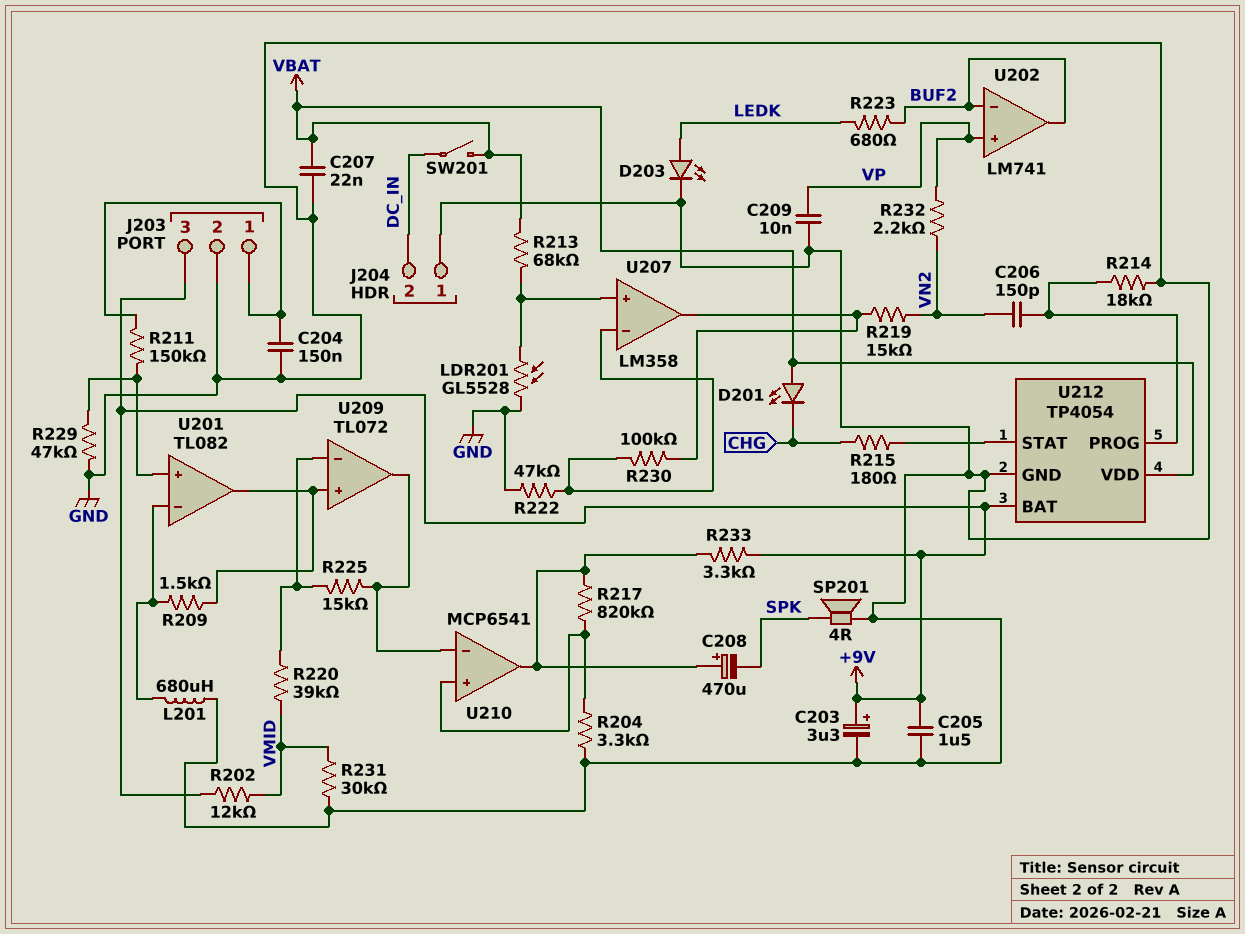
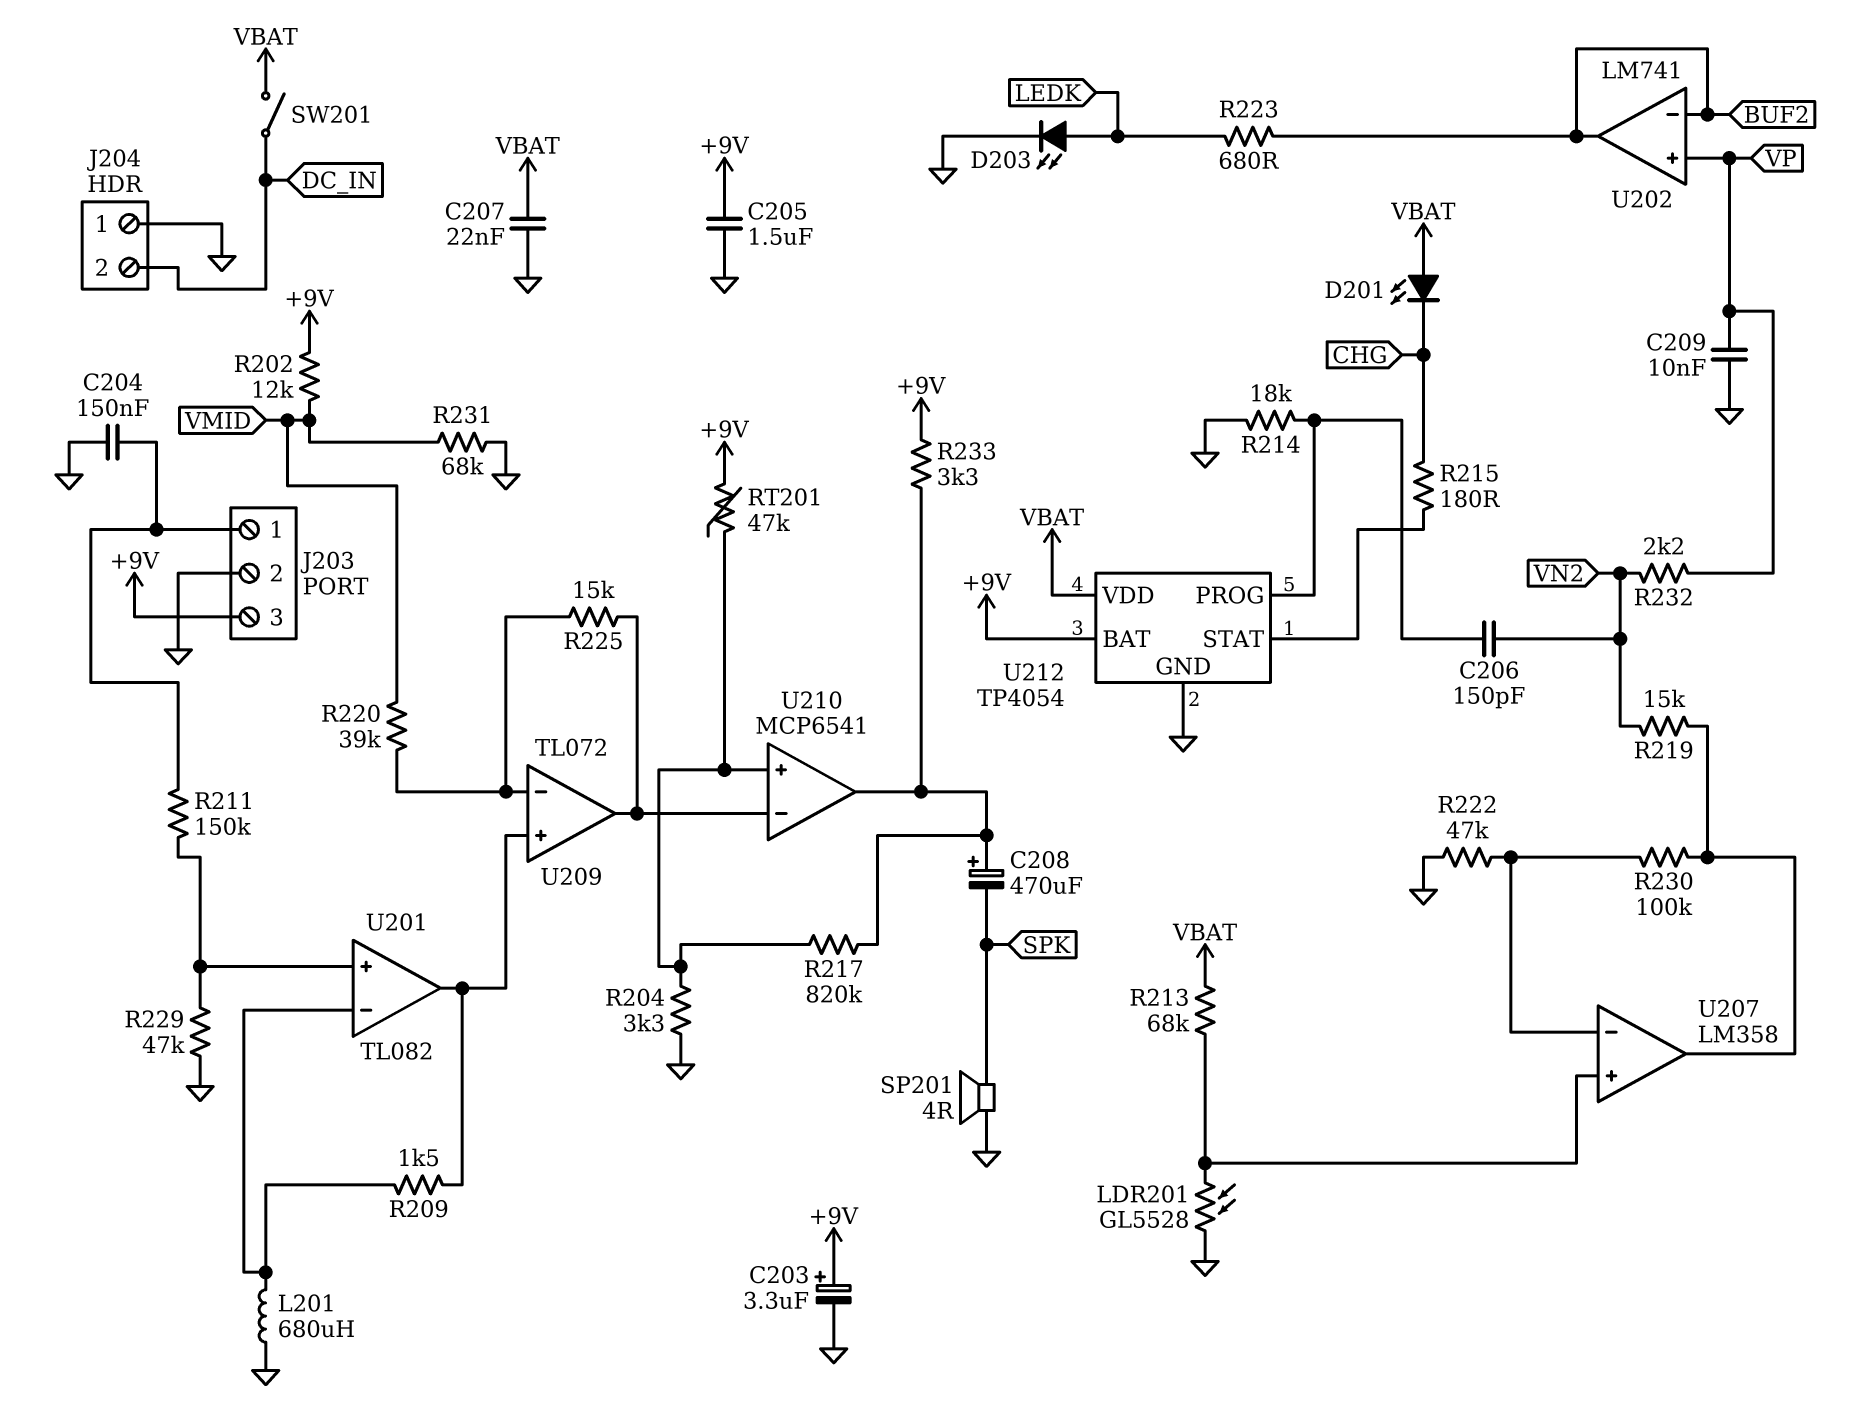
R231: 30k (GND, VMID) -> 68k (GND, VMID)
RT201: none -> 47k (+9V, U210/in+)

